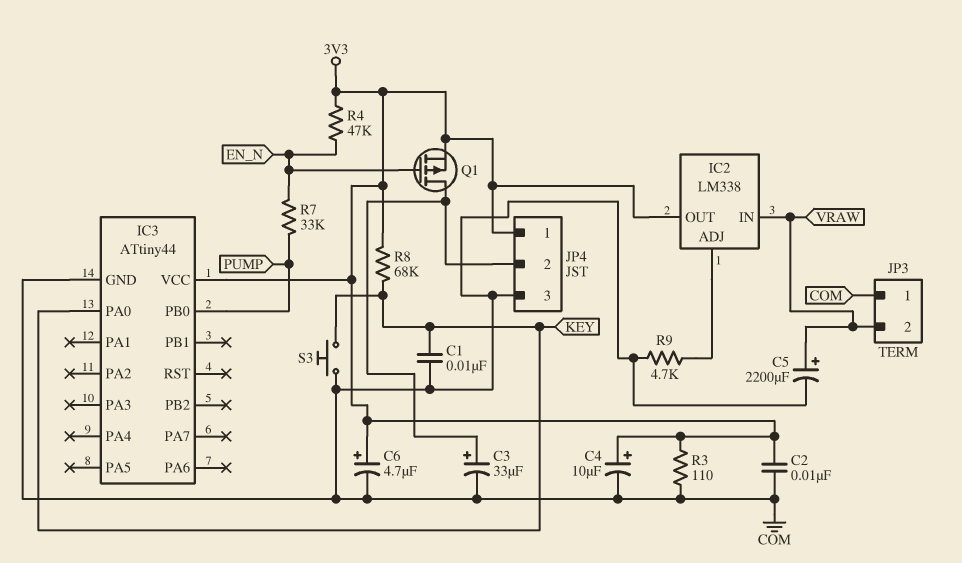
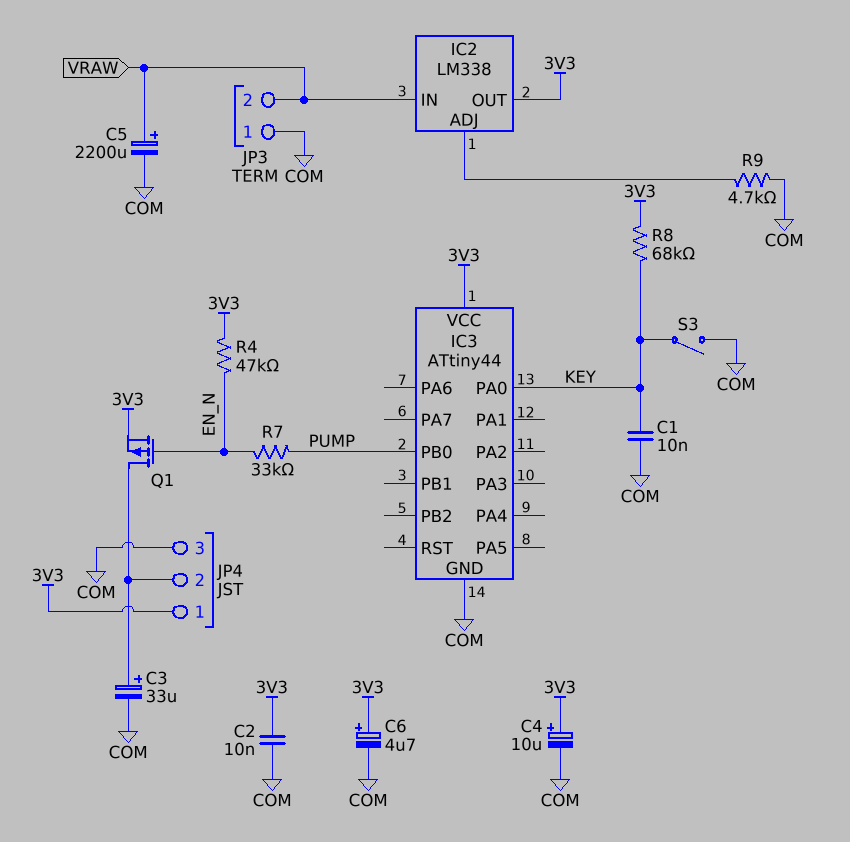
R3: 110 (3V3, COM) -> none
S3: button (COM, KEY) -> switch (COM, KEY)

